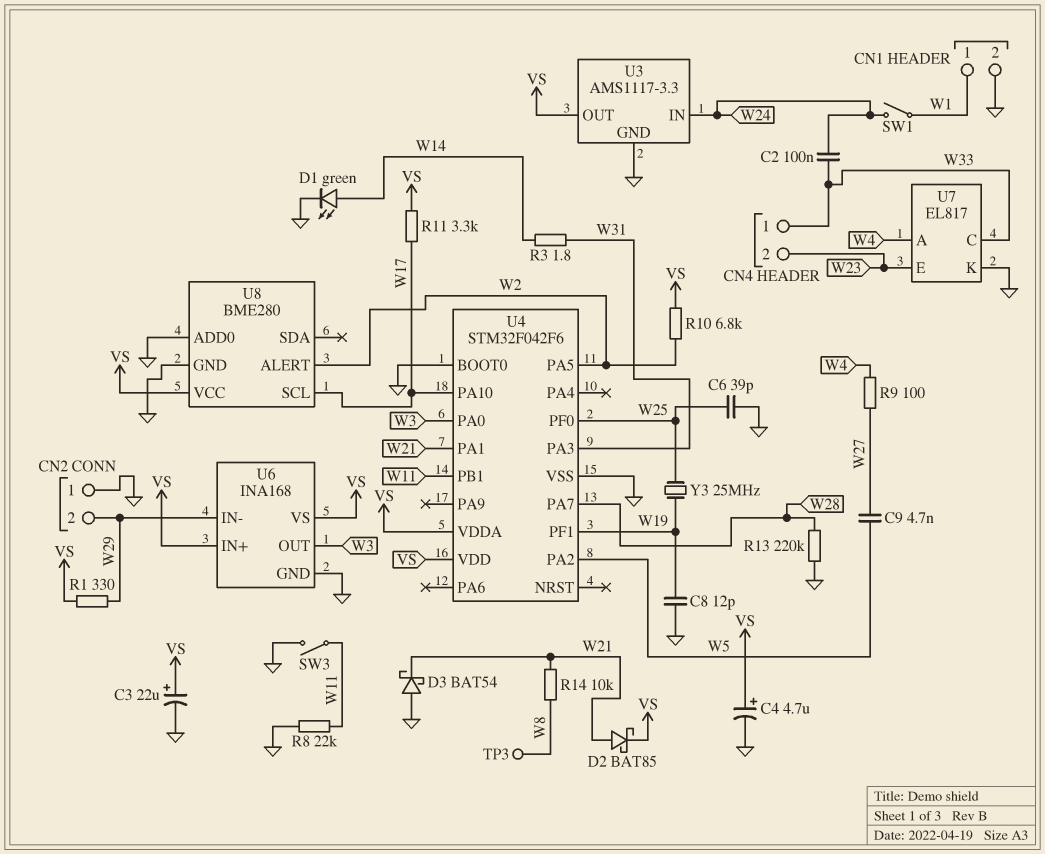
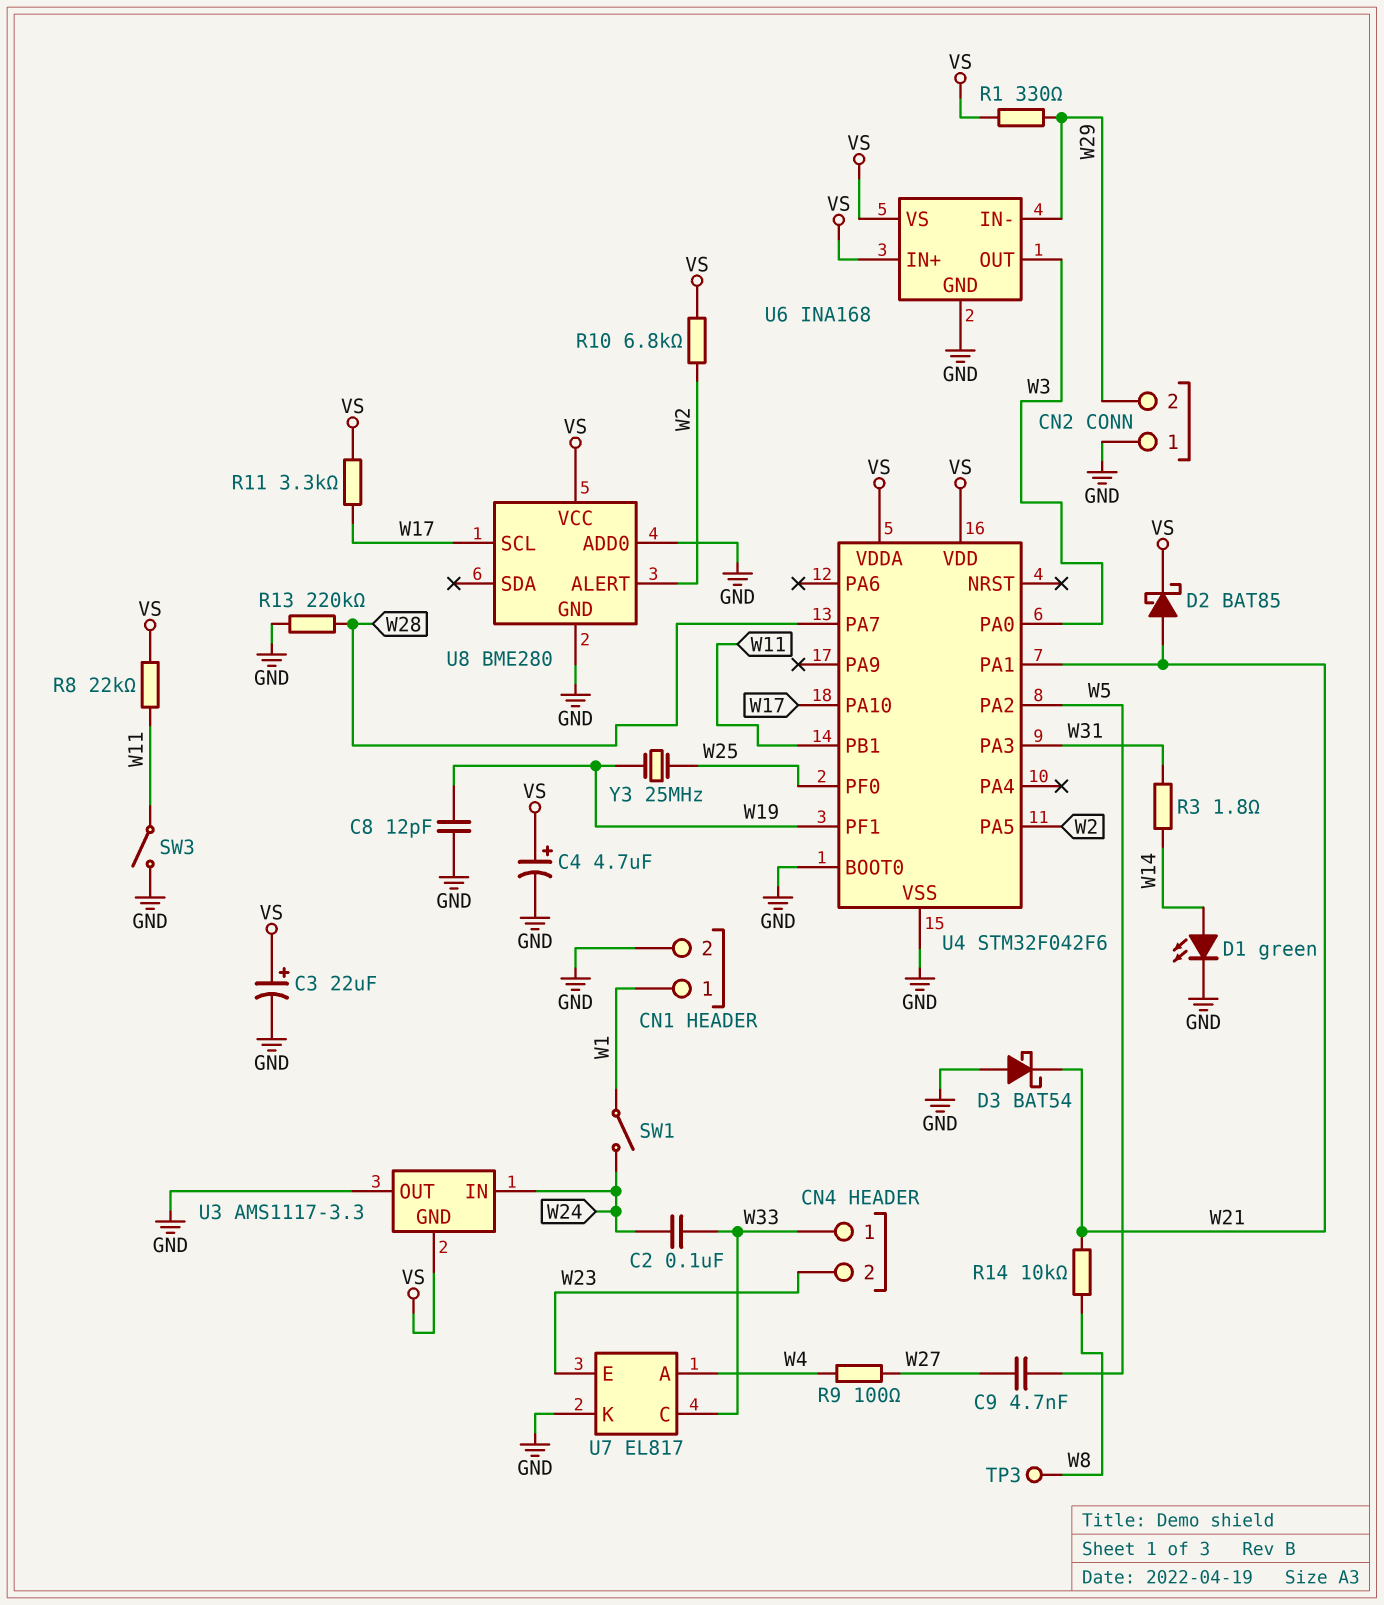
C6: 39pF (GND, W25) -> none
R8: 22k (GND, W11) -> 22k (VS, W11)
U3 pin GND: GND -> VS
U3 pin OUT: VS -> GND

